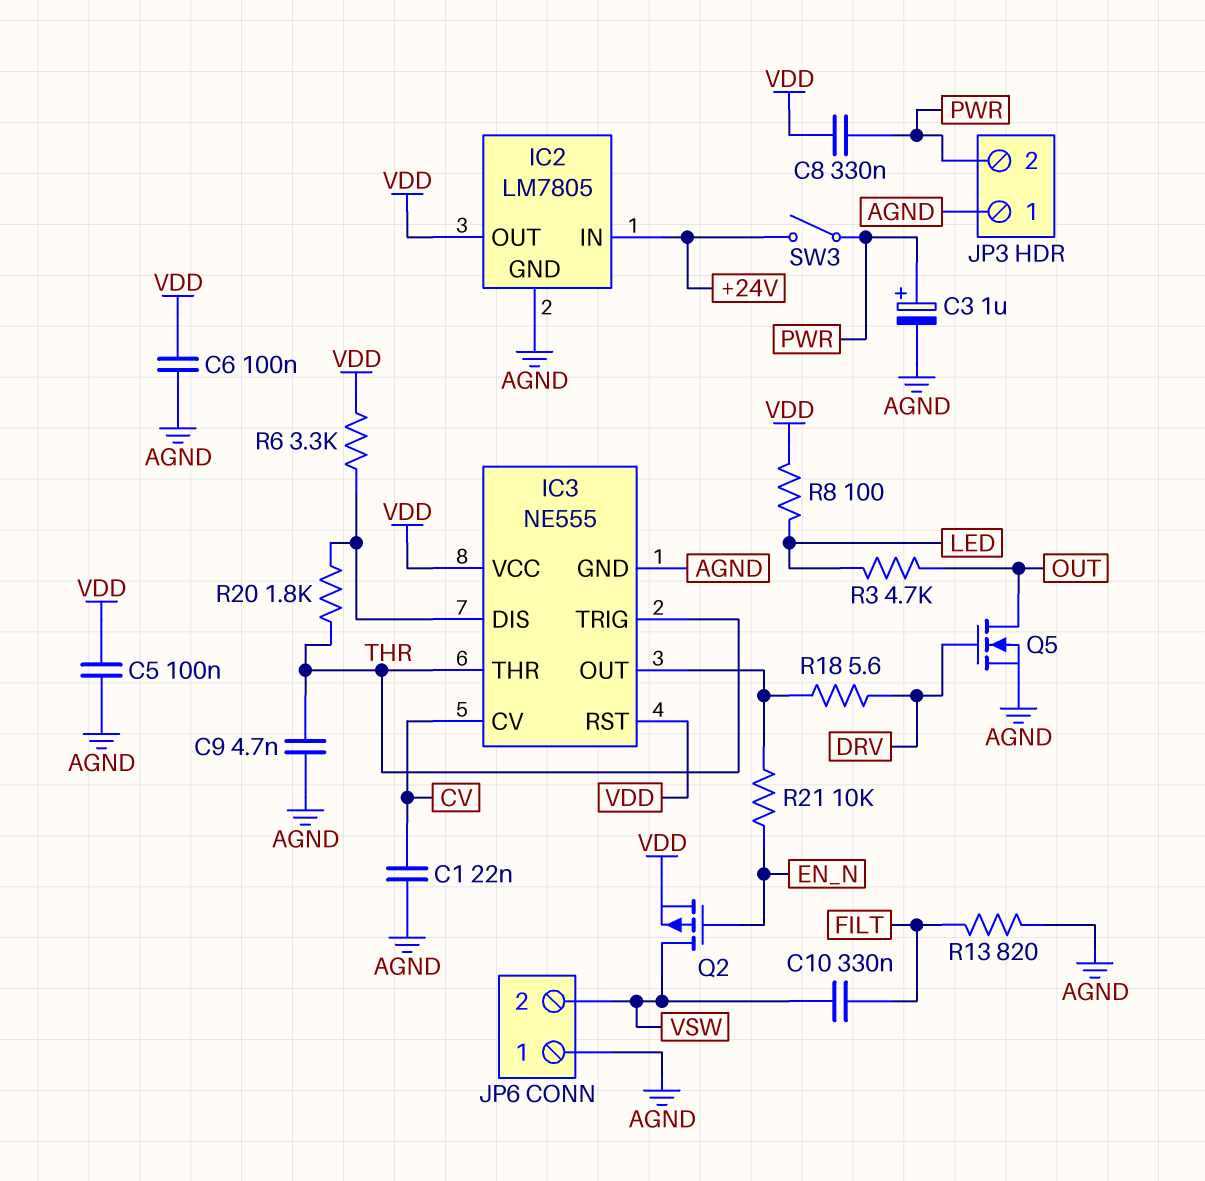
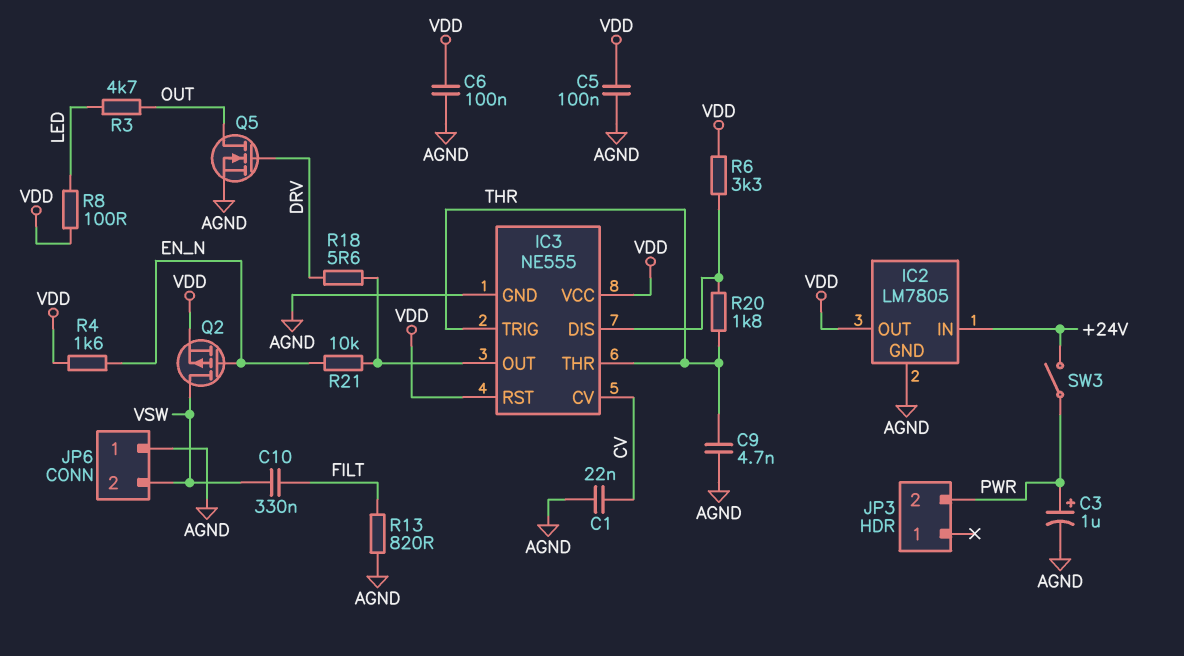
C8: 330nF (PWR, VDD) -> none
JP3 pin 1: AGND -> none
R4: none -> 1.6k (EN_N, VDD)

